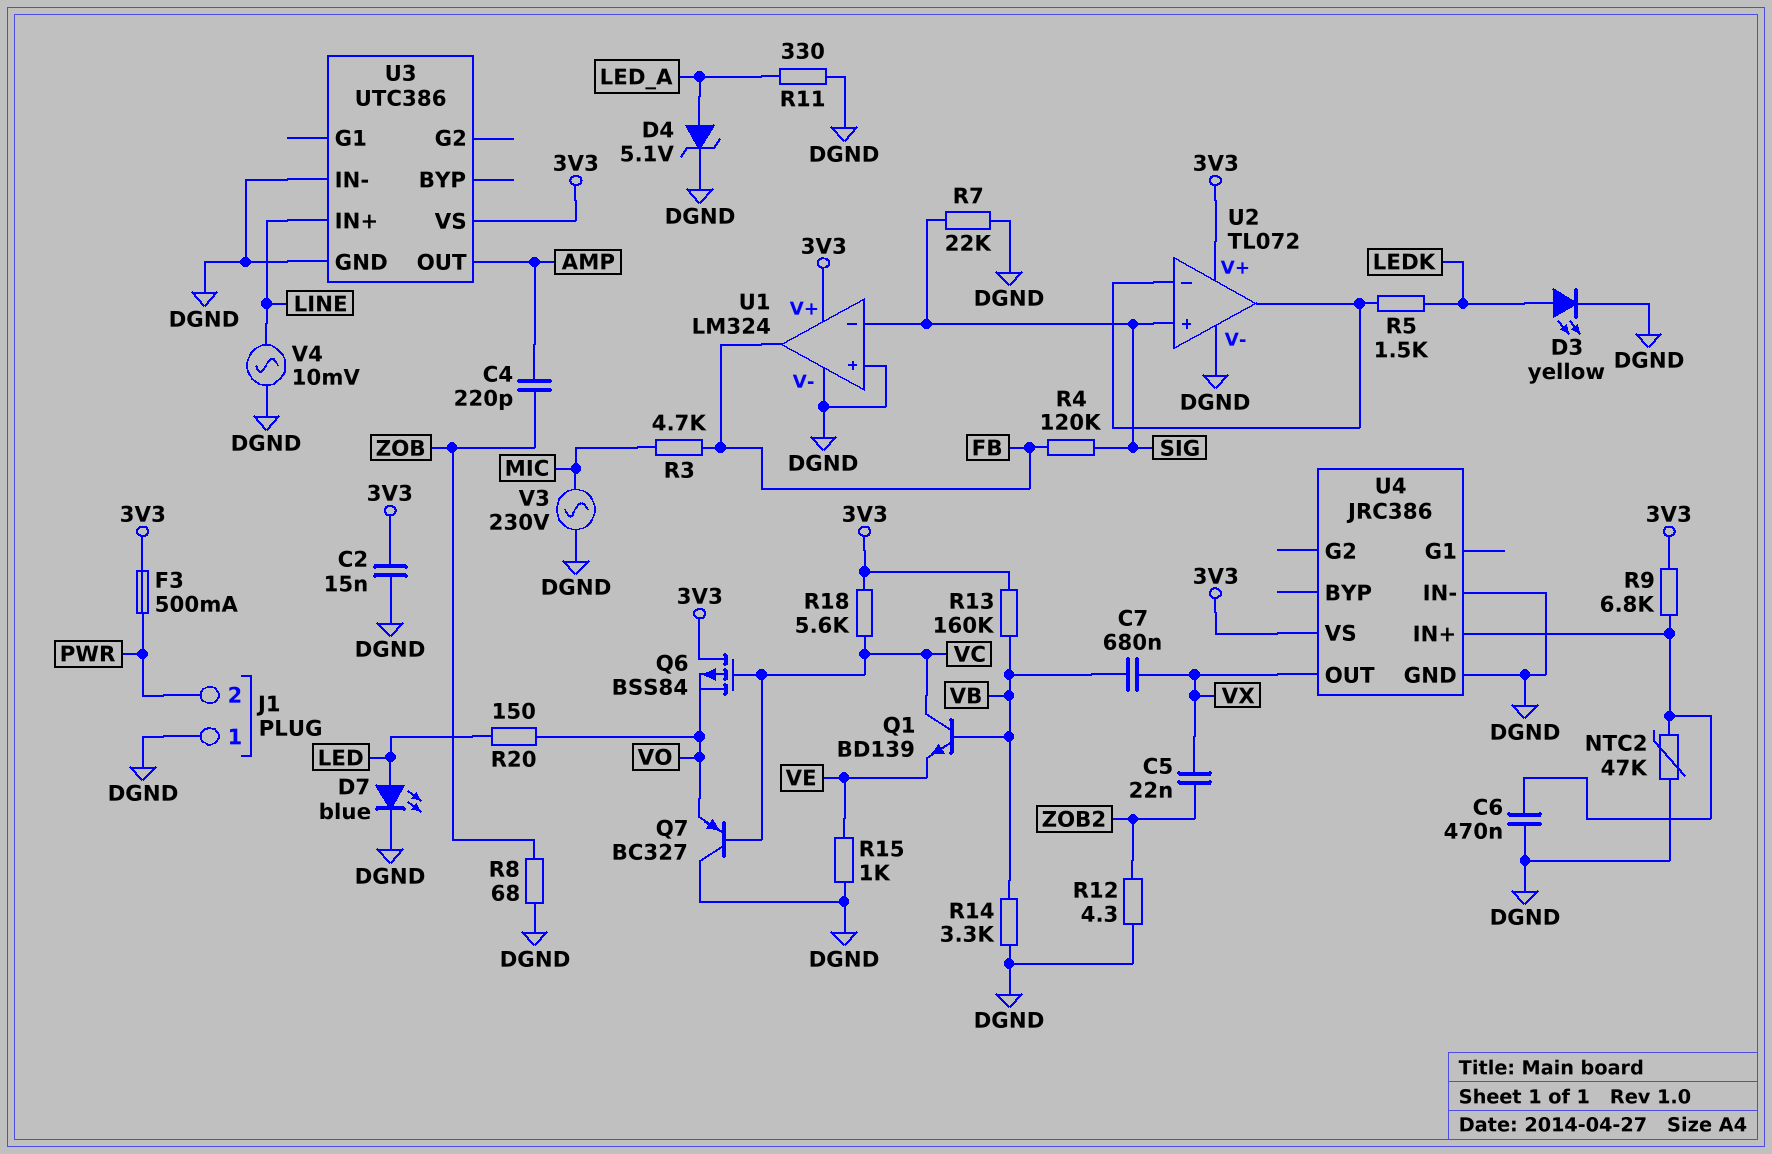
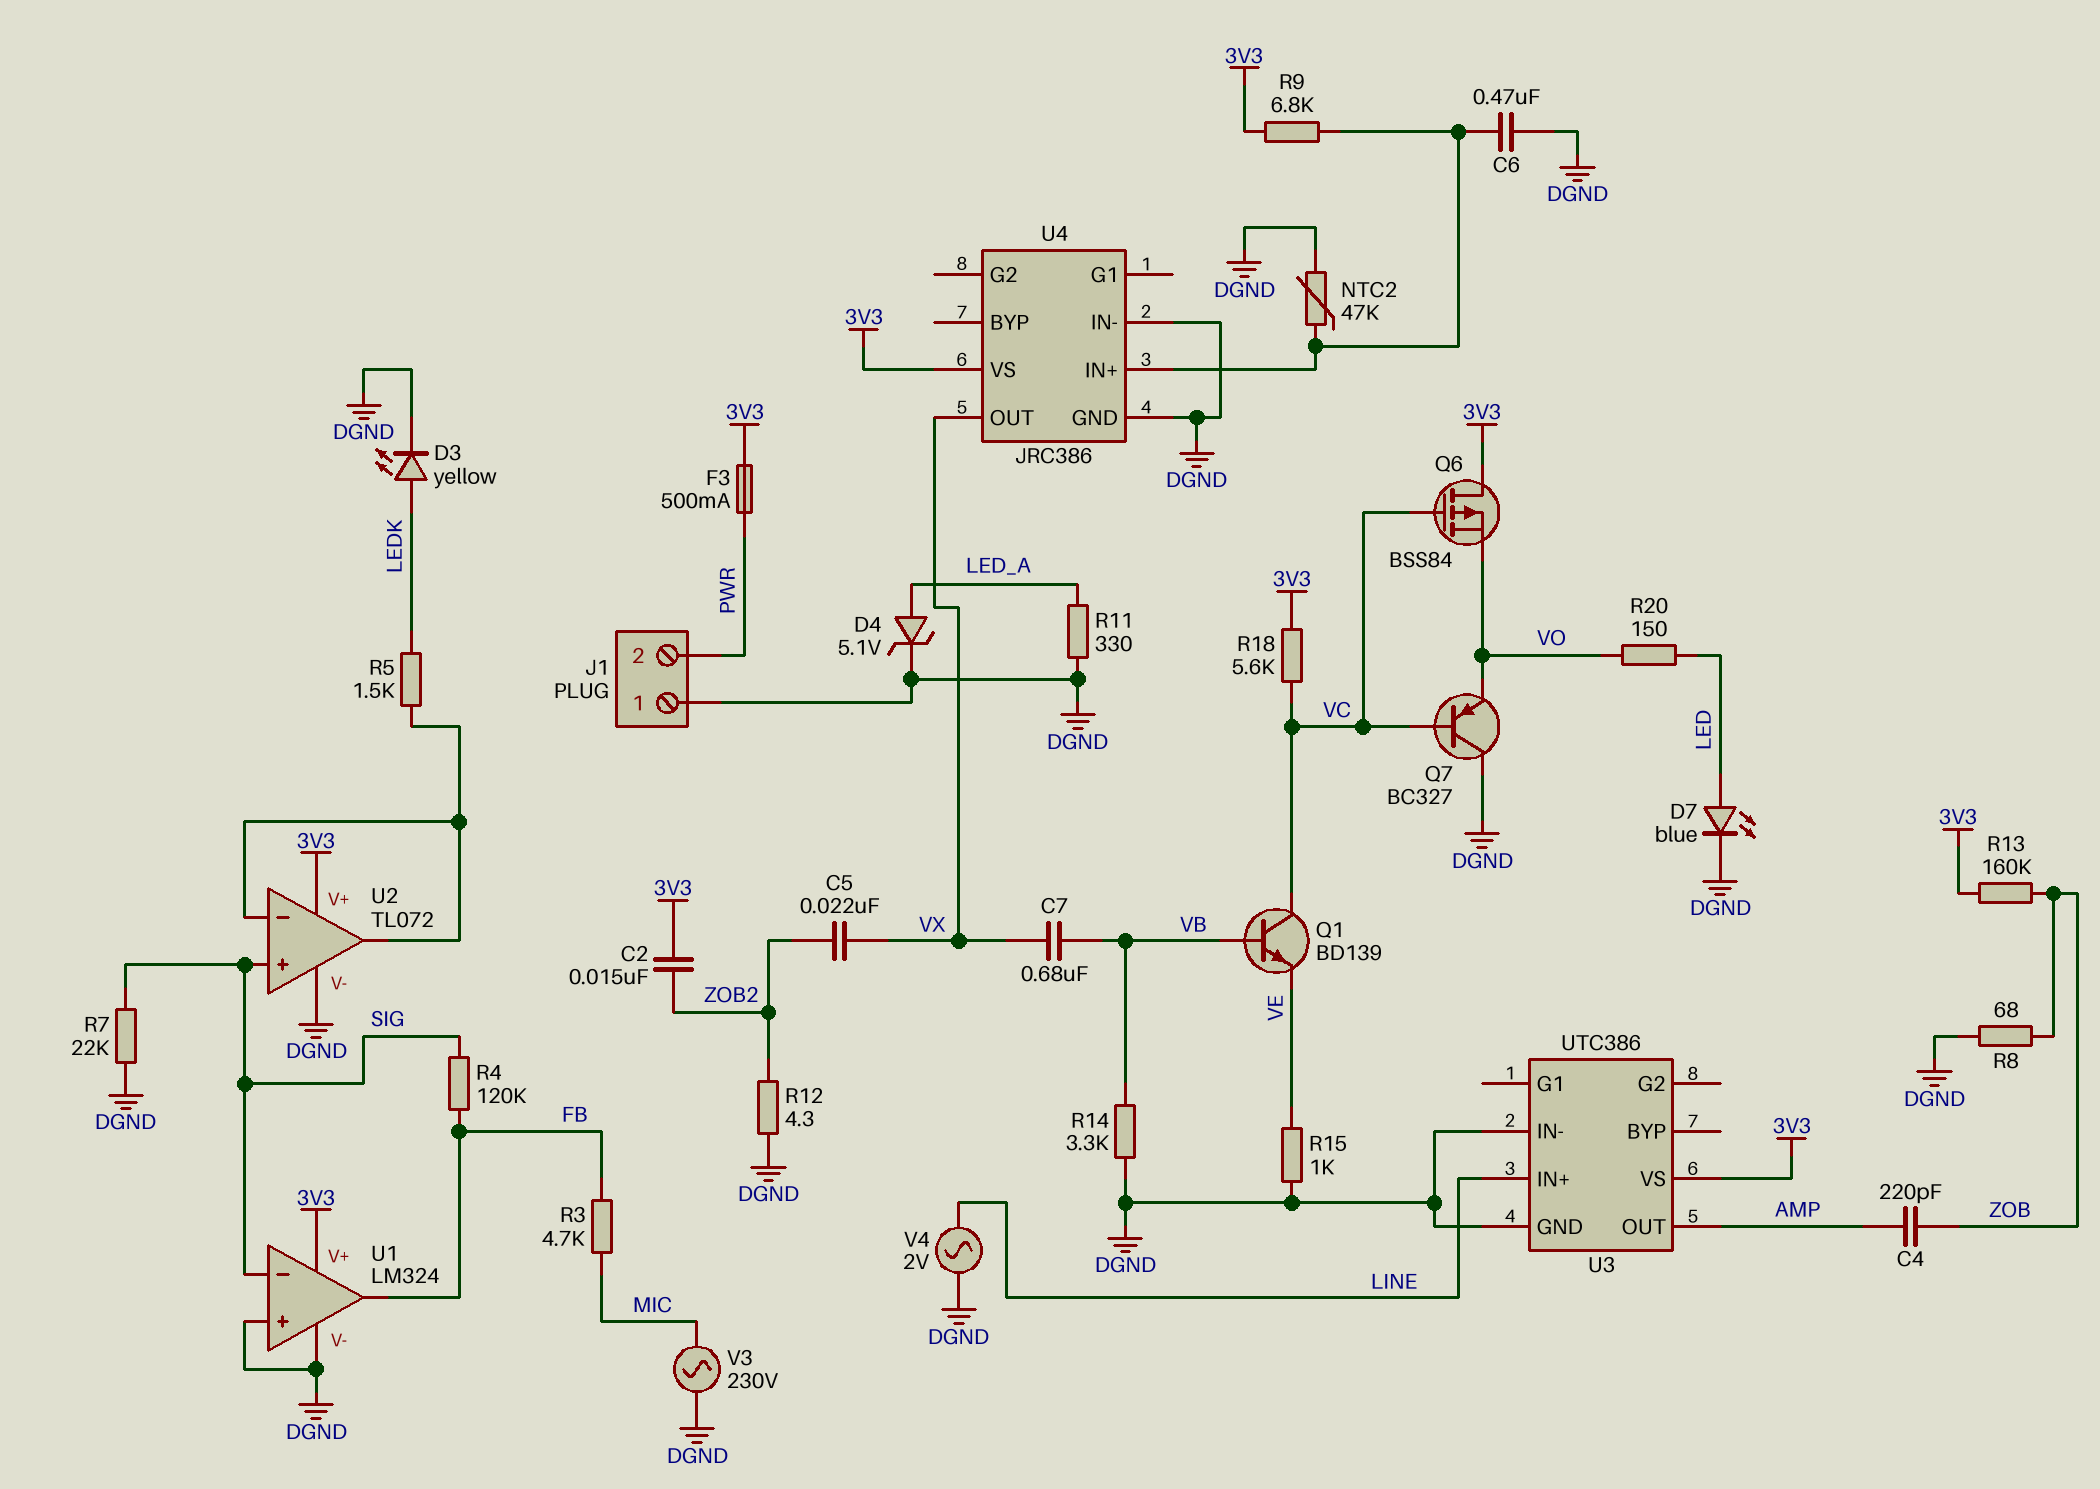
C2: 15nF (3V3, DGND) -> 15nF (3V3, ZOB2)
R13: 160k (3V3, VB) -> 160k (3V3, ZOB)
V4: AC 10mV (DGND, LINE) -> AC 2V (DGND, LINE)

